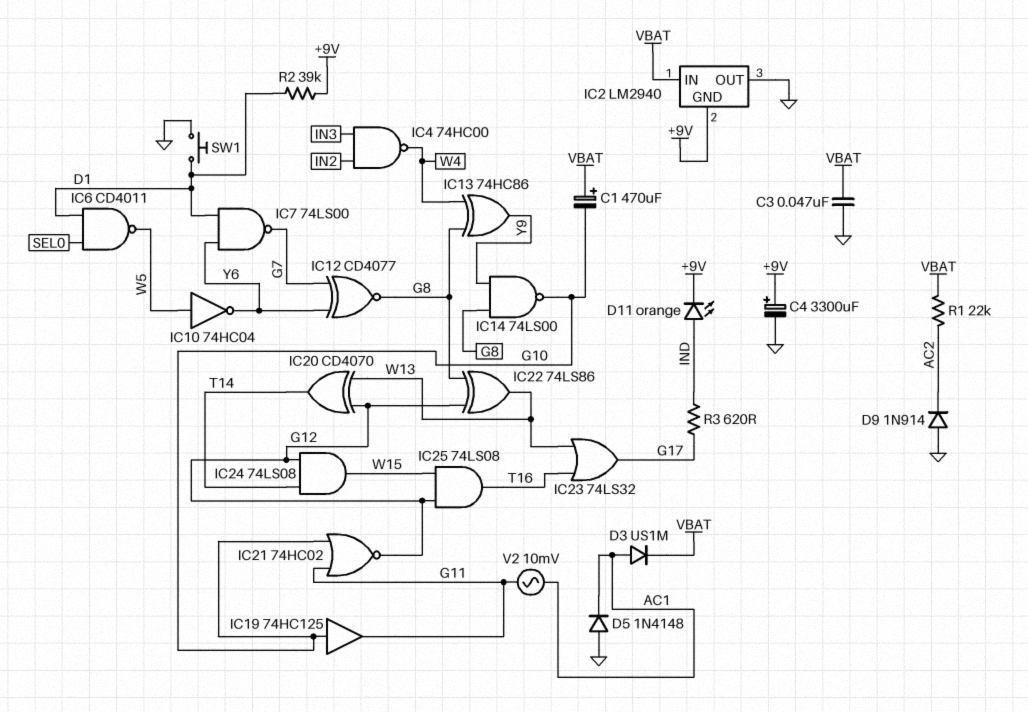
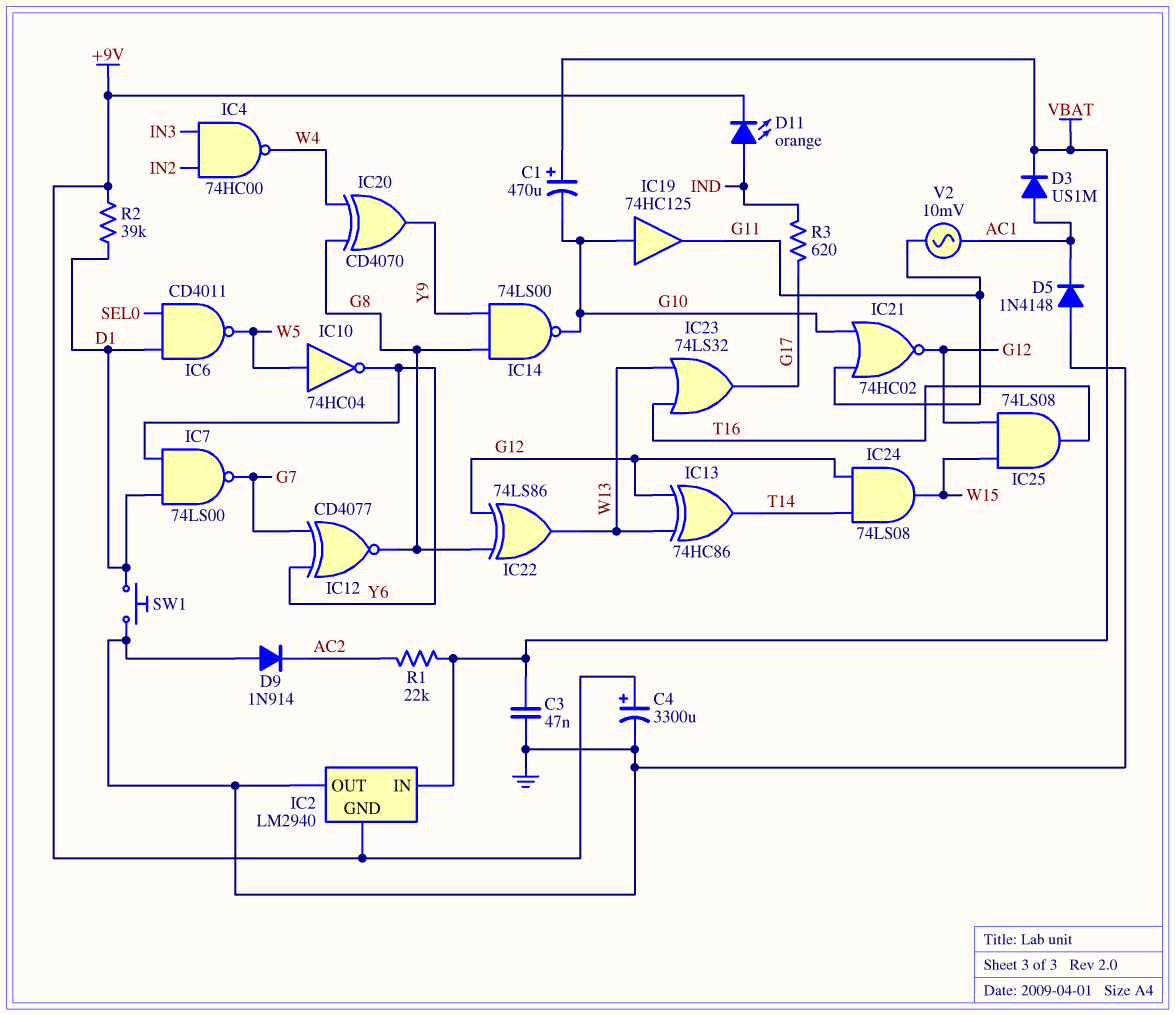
IC13: XOR 74HC86 (in G8, in W4, out Y9) -> XOR 74HC86 (in G12, in W13, out T14)
IC20: XOR CD4070 (in G12, in W13, out T14) -> XOR CD4070 (in G8, in W4, out Y9)

